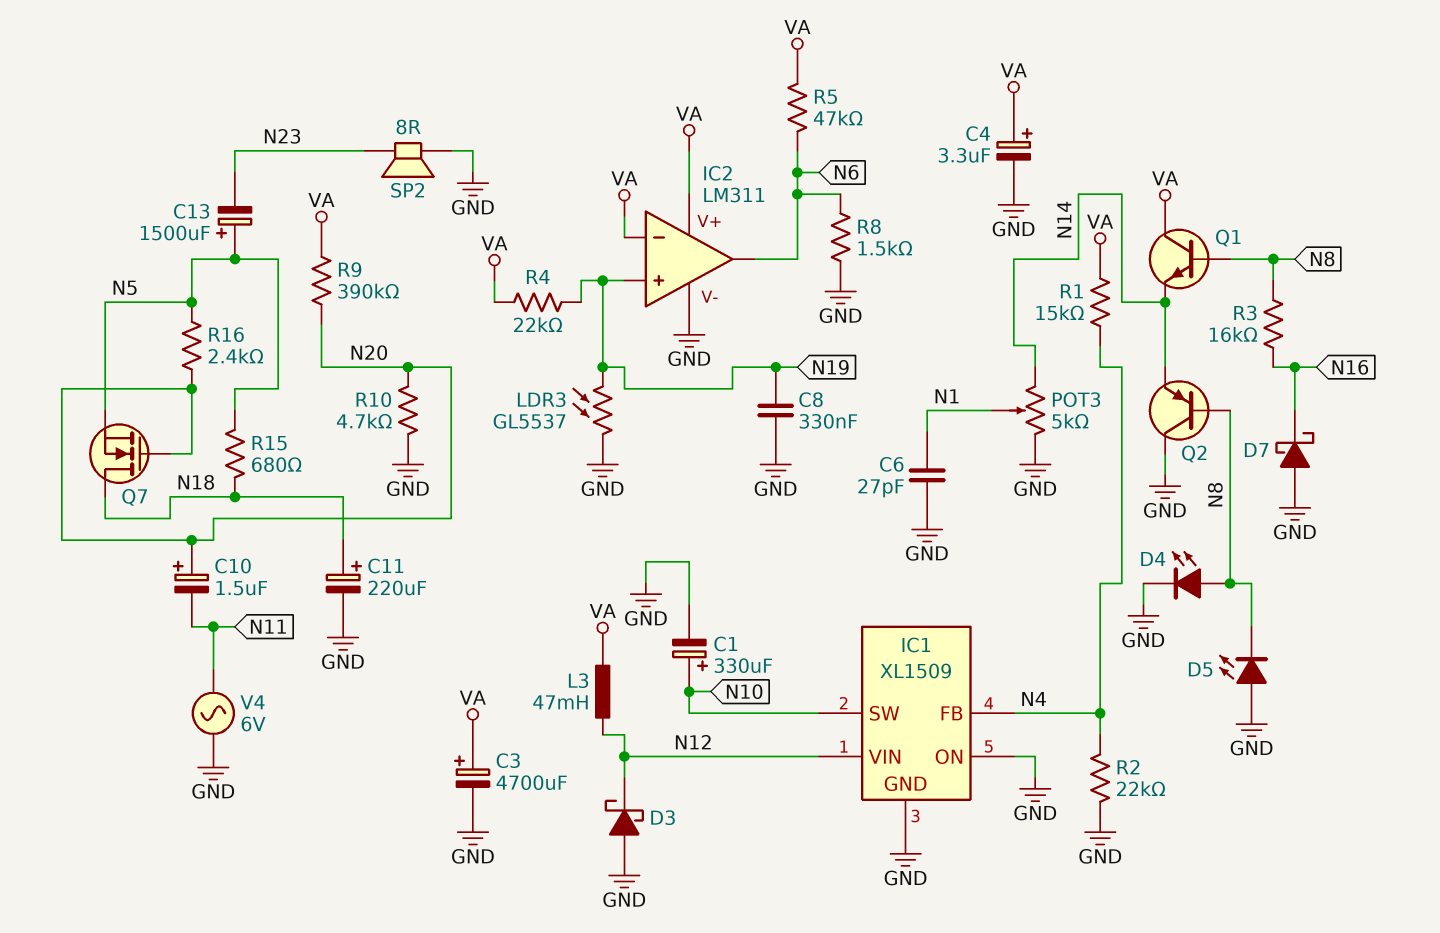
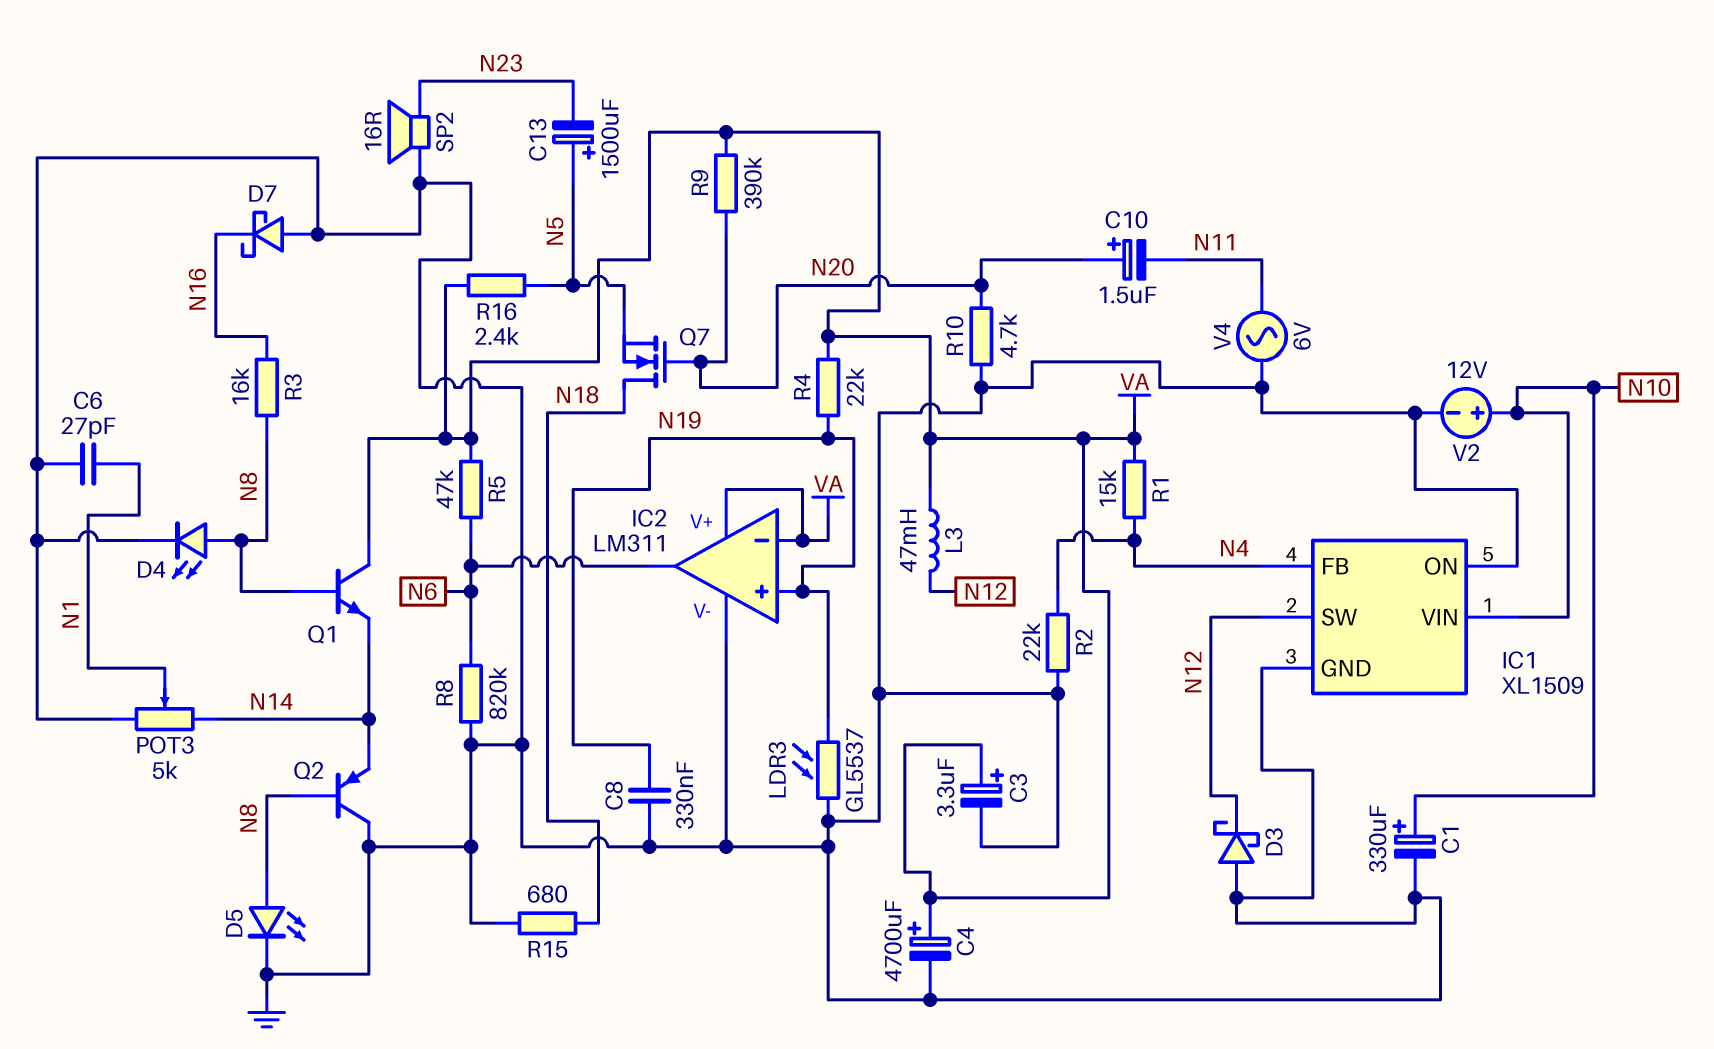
C3: 4700uF (plus VA, minus GND) -> 3.3uF (plus VA, minus GND)
C4: 3.3uF (plus VA, minus GND) -> 4700uF (plus VA, minus GND)
C11: 220uF (plus N18, minus GND) -> none
D5: LED (A GND, K N8) -> LED (A N8, K GND)
IC1 pin SW: N10 -> N12
IC1 pin VIN: N12 -> N10
R8: 1.5k (GND, N6) -> 820k (GND, N6)
R15: 680 (N5, N18) -> 680 (GND, N18)
R16: 2.4k (N5, N20) -> 2.4k (N5, VA)
SP2: speaker 8R (GND, N23) -> speaker 16R (GND, N23)
V2: none -> 12V (plus N10, minus GND)

